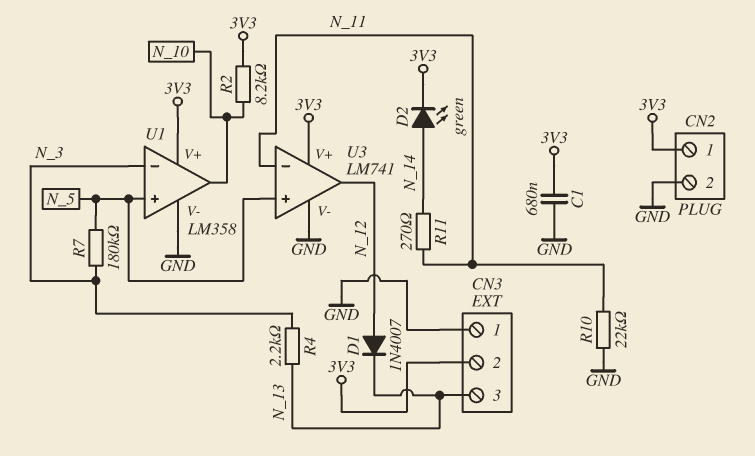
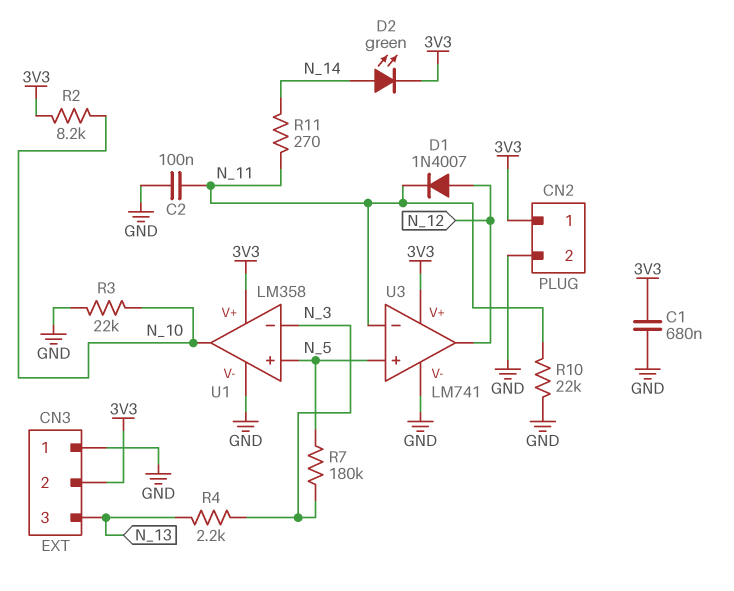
C2: none -> 100nF (GND, N_11)
D1: diode 1N4007 (A N_12, K N_13) -> diode 1N4007 (A N_12, K N_11)
R3: none -> 22k (GND, N_10)

